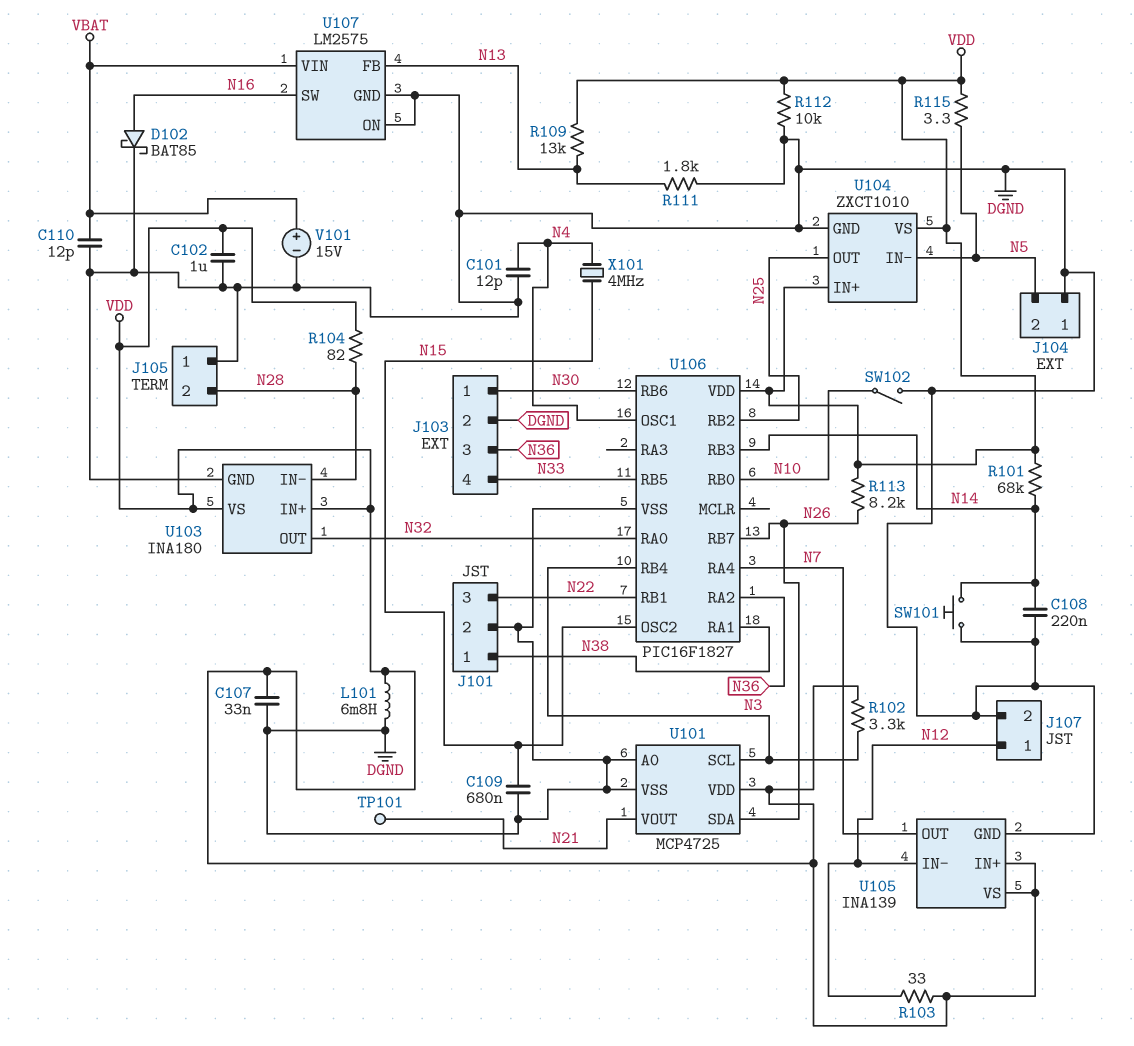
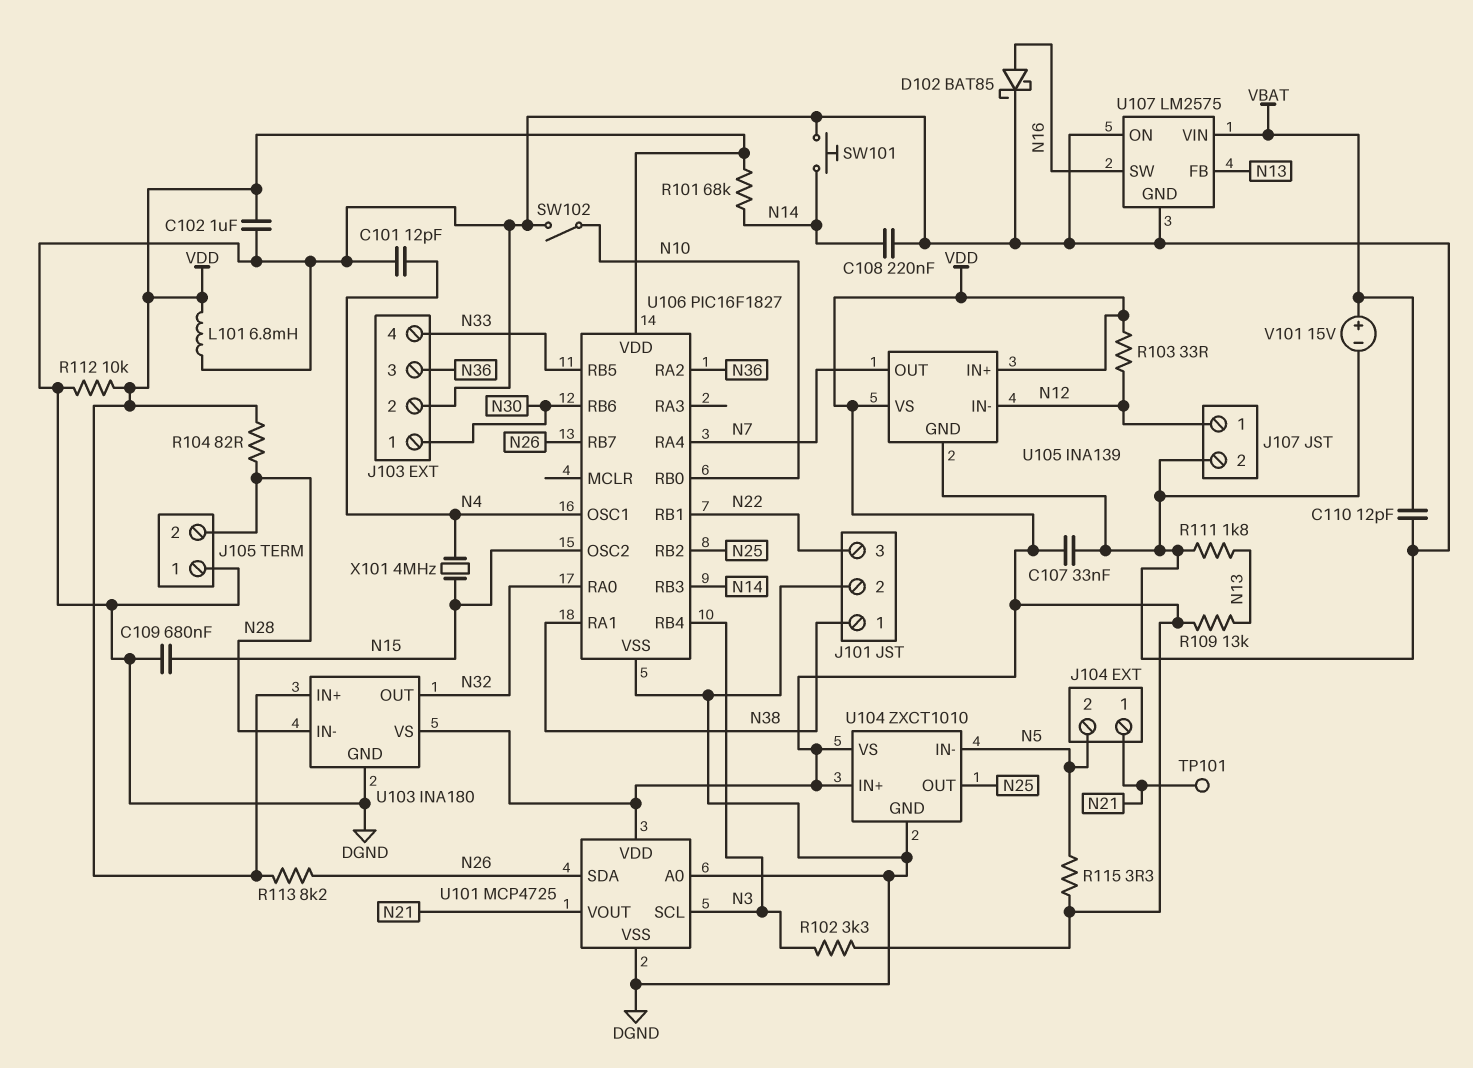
J104 pin 1: DGND -> N21

